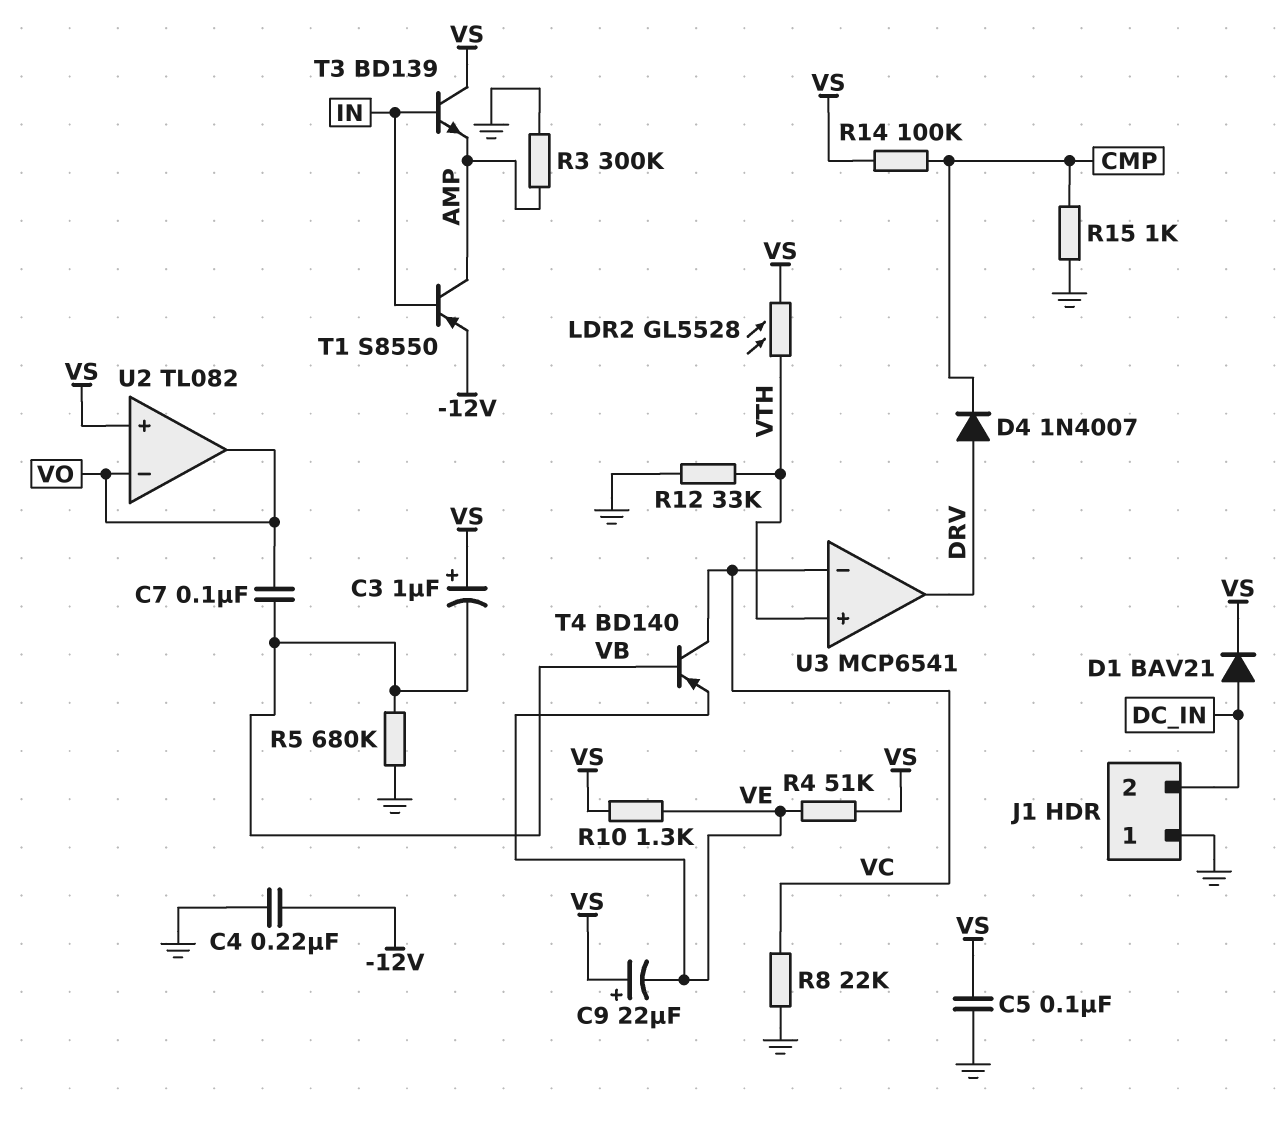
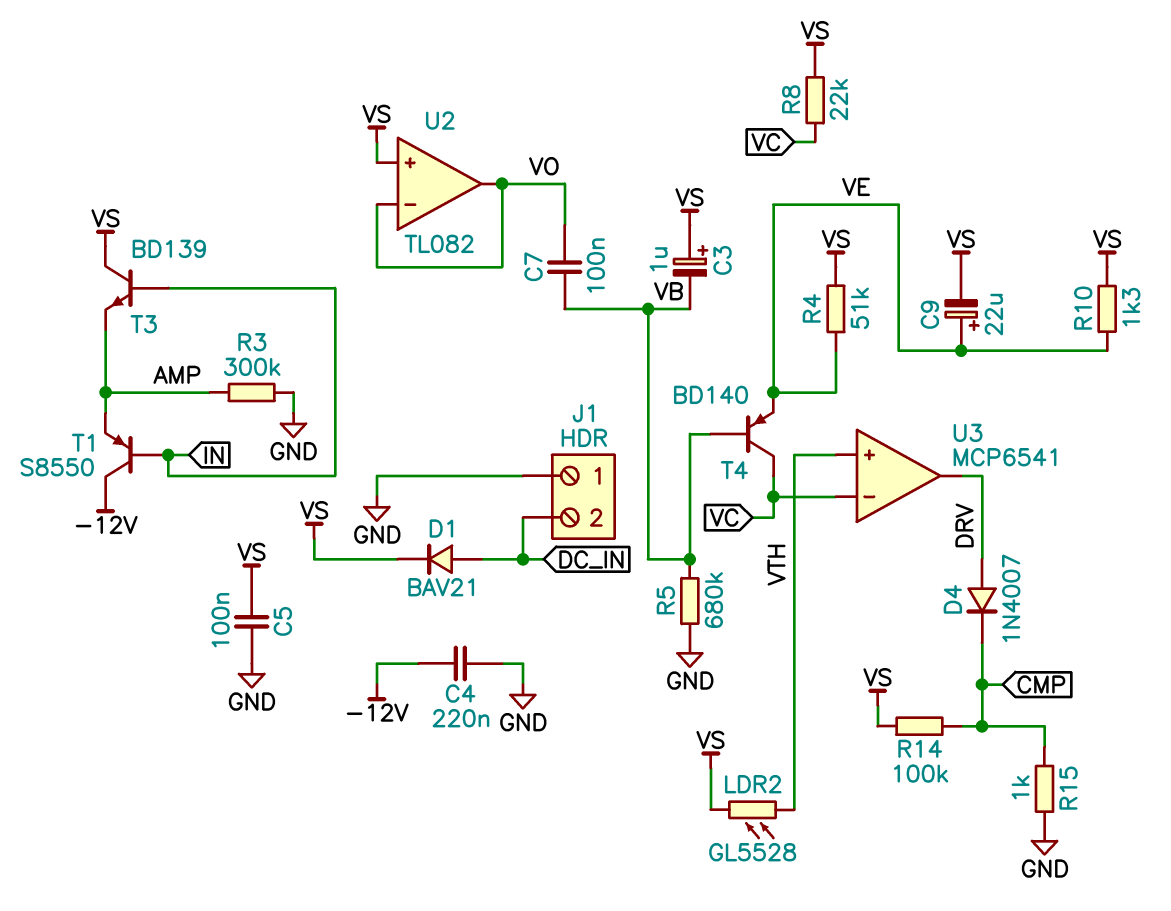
C9: 22uF (plus VS, minus VE) -> 22uF (plus VE, minus VS)
R8: 22k (GND, VC) -> 22k (VC, VS)
R12: 33k (GND, VTH) -> none
T1: PNP S8550 (B IN, C AMP, E -12V) -> PNP S8550 (B IN, C -12V, E AMP)

